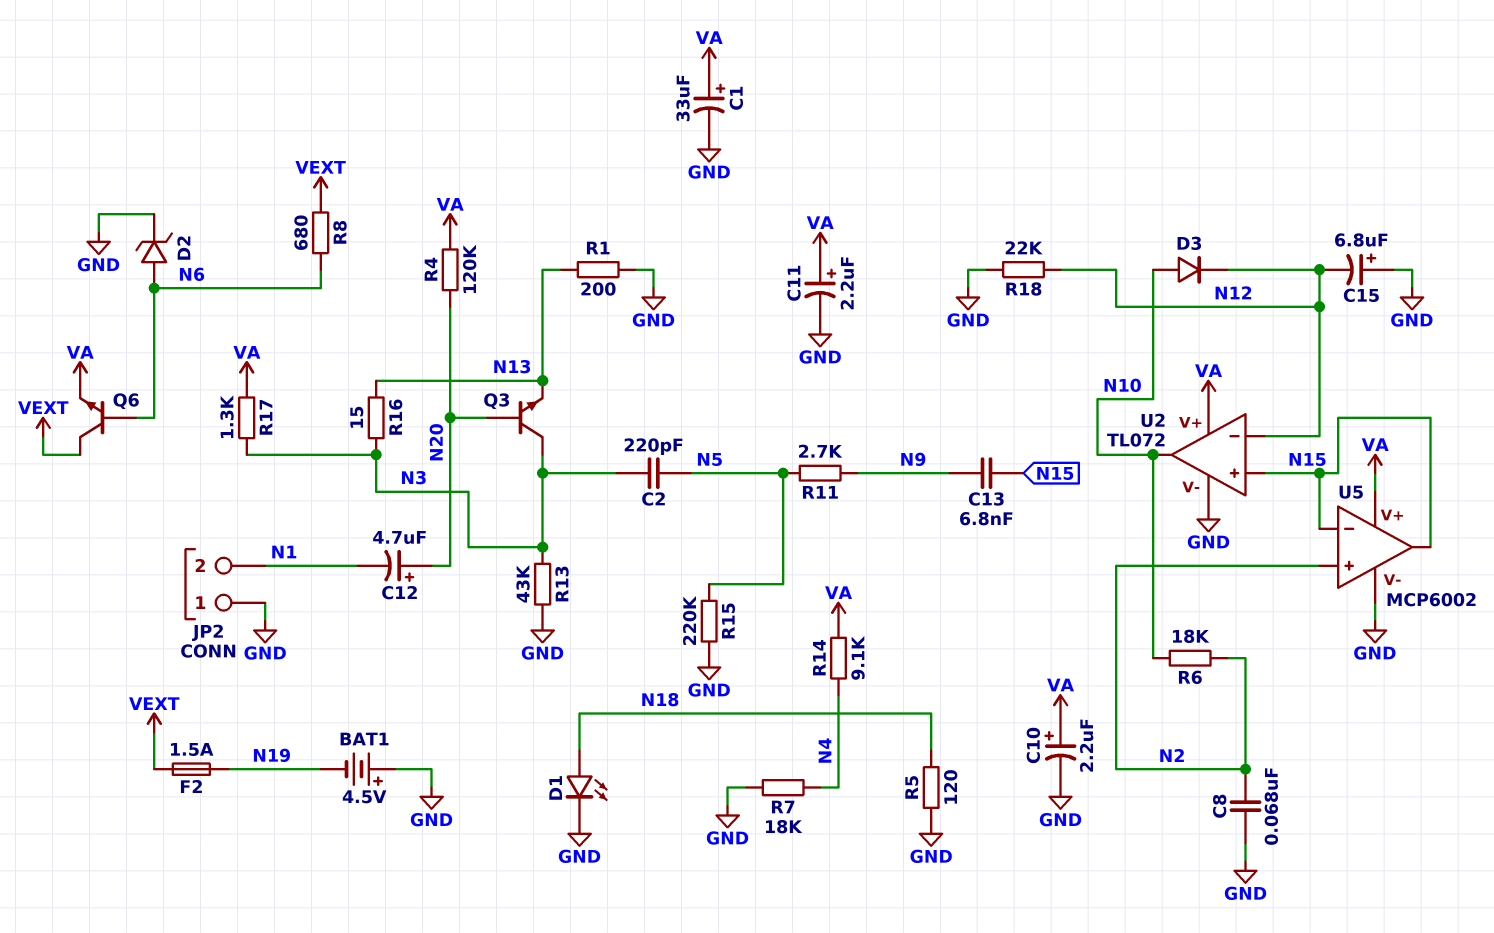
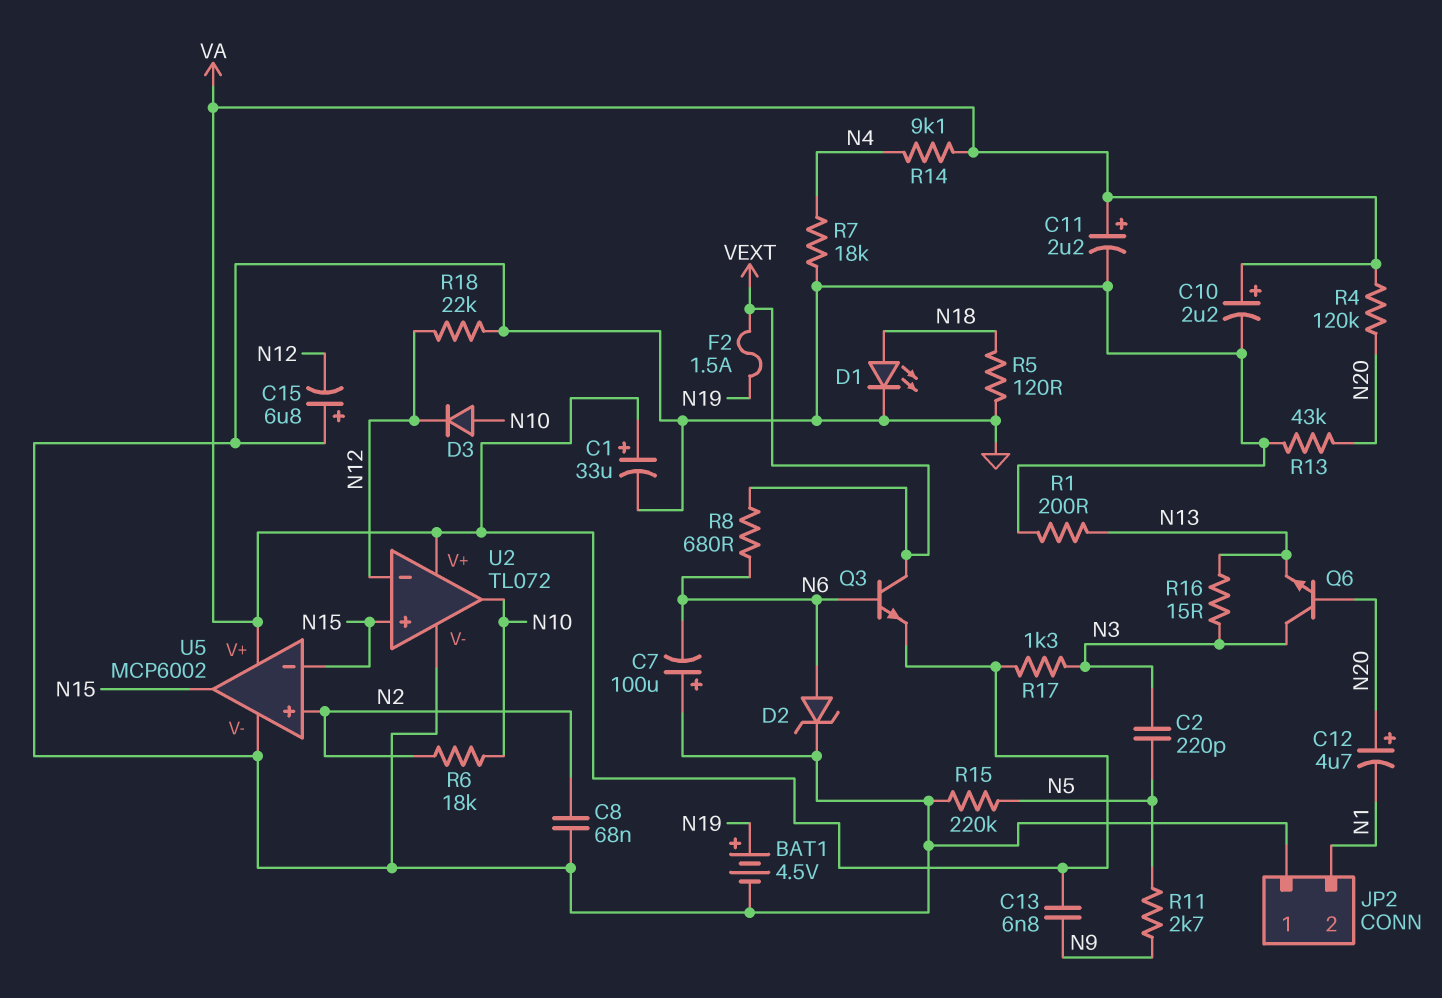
BAT1: 4.5V (plus GND, minus N19) -> 4.5V (plus N19, minus GND)
C7: none -> 100uF (plus GND, minus N6)
C13: 6.8nF (N9, N15) -> 6.8nF (N9, VA)
Q3: NPN (B N20, C N3, E N13) -> NPN (B N6, C VEXT, E VA)
Q6: NPN (B N6, C VEXT, E VA) -> NPN (B N20, C N3, E N13)
R13: 43k (GND, N3) -> 43k (GND, N20)

